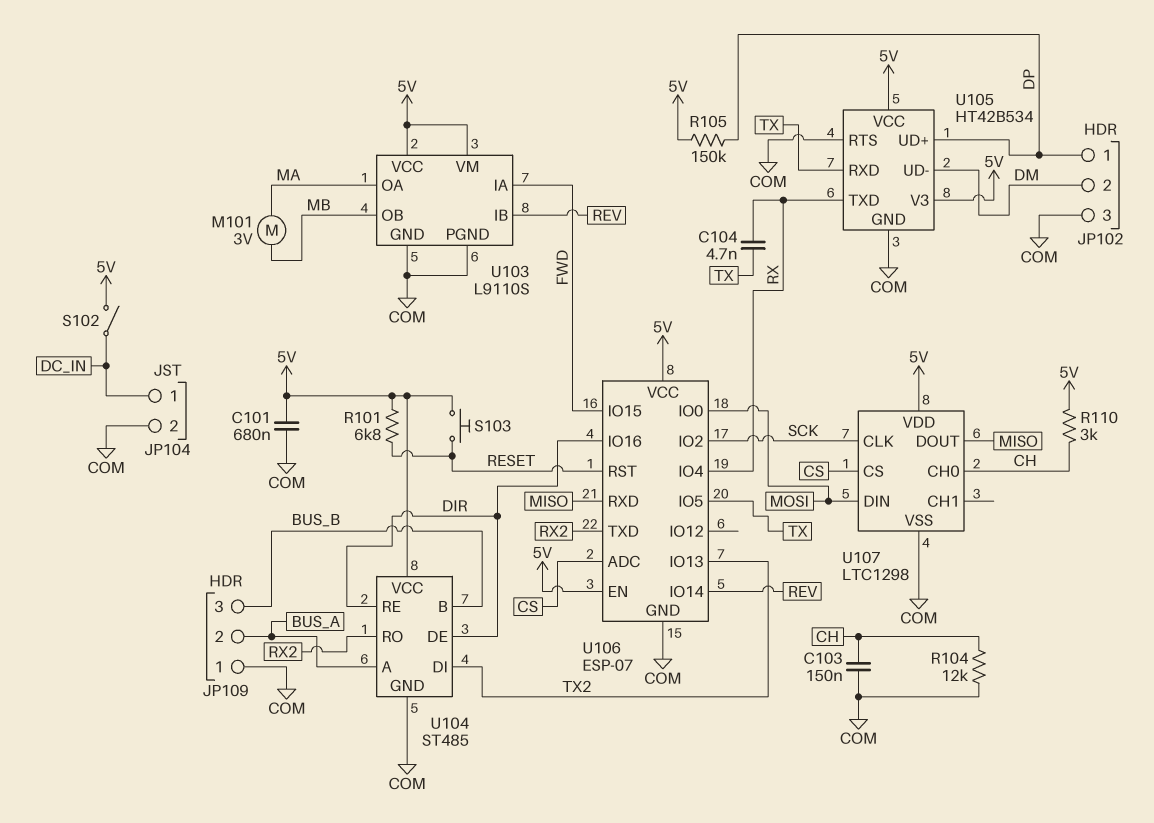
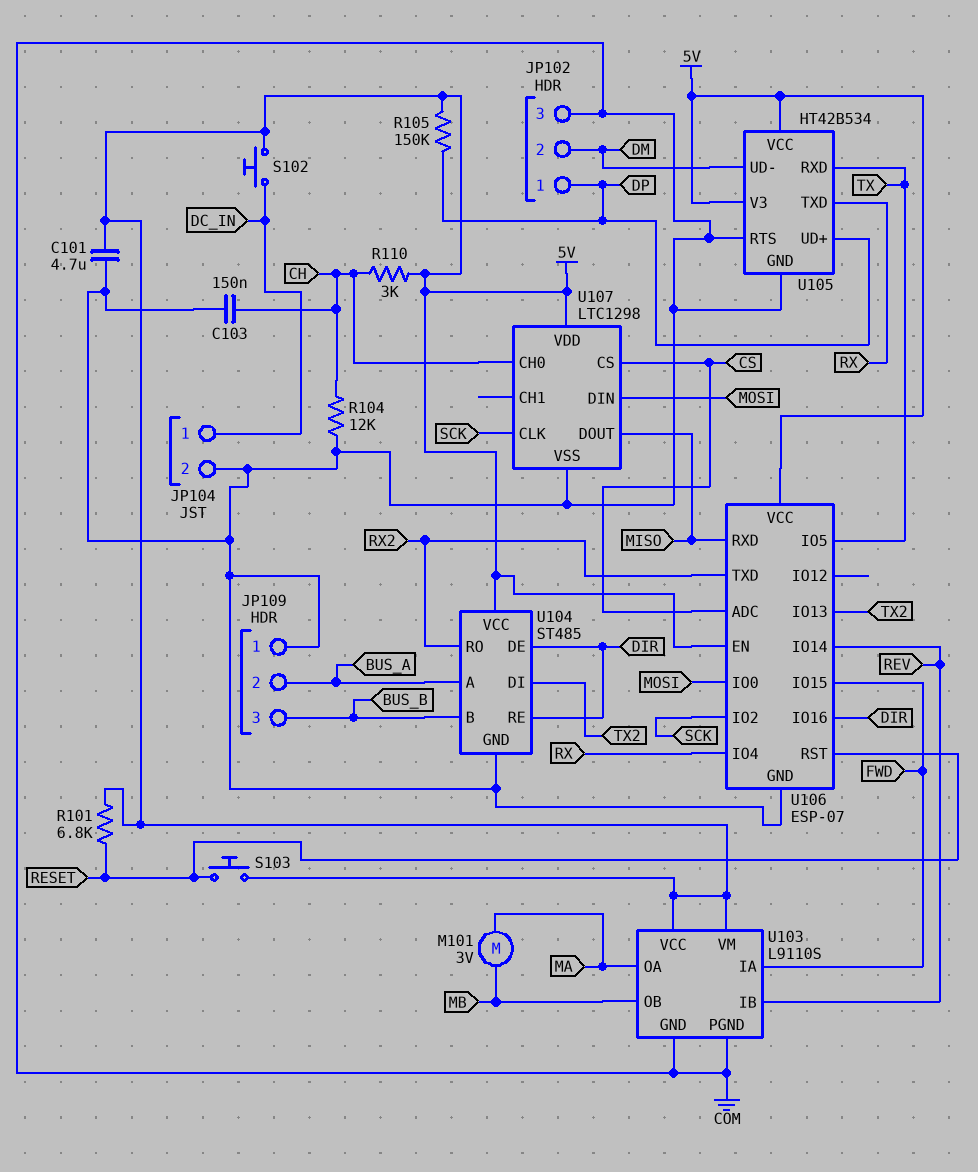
C101: 680nF (5V, COM) -> 4.7uF (5V, COM)
C104: 4.7nF (RX, TX) -> none
S102: switch (5V, DC_IN) -> button (5V, DC_IN)

